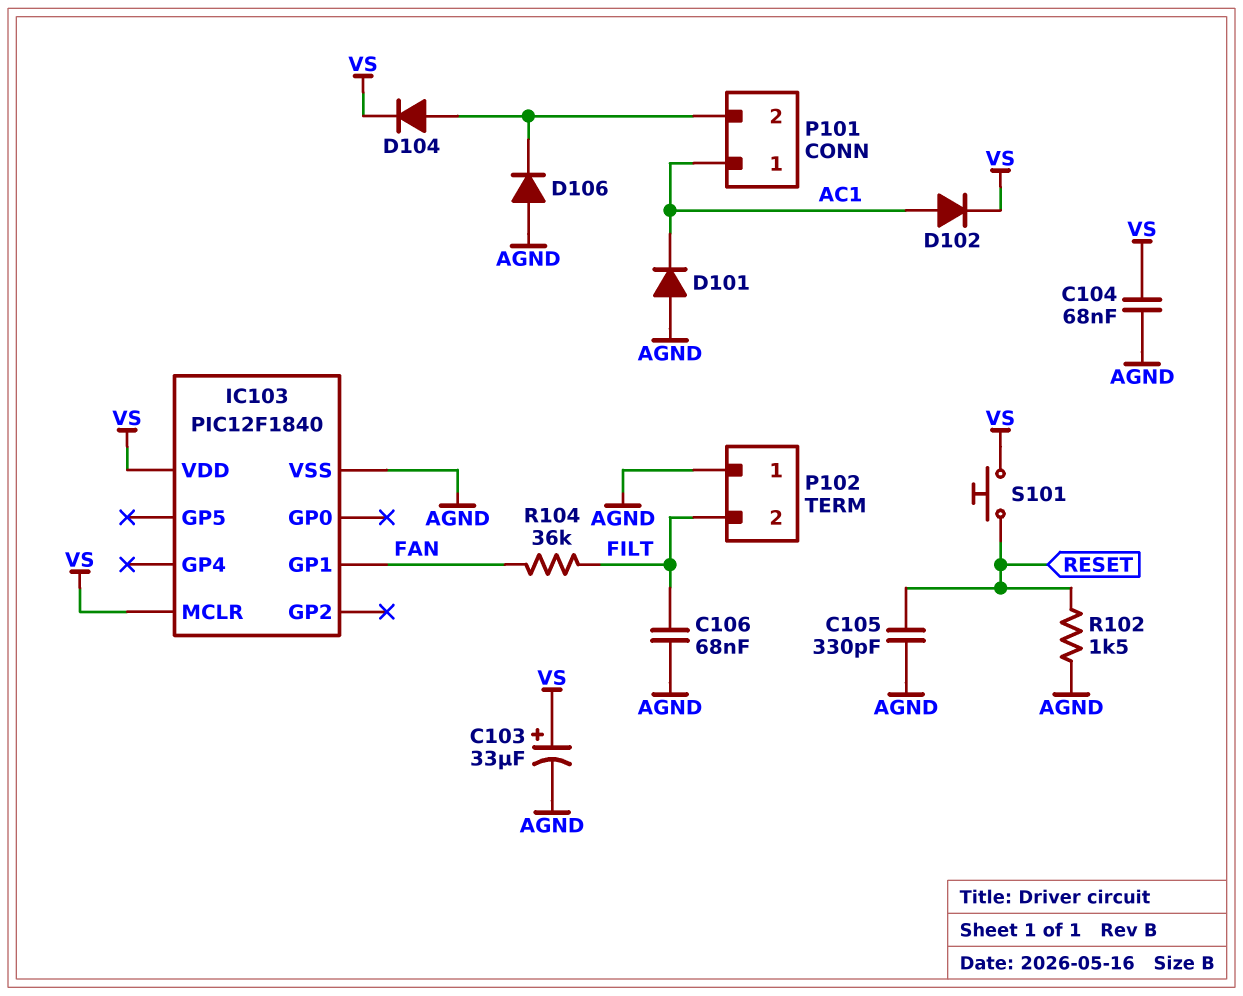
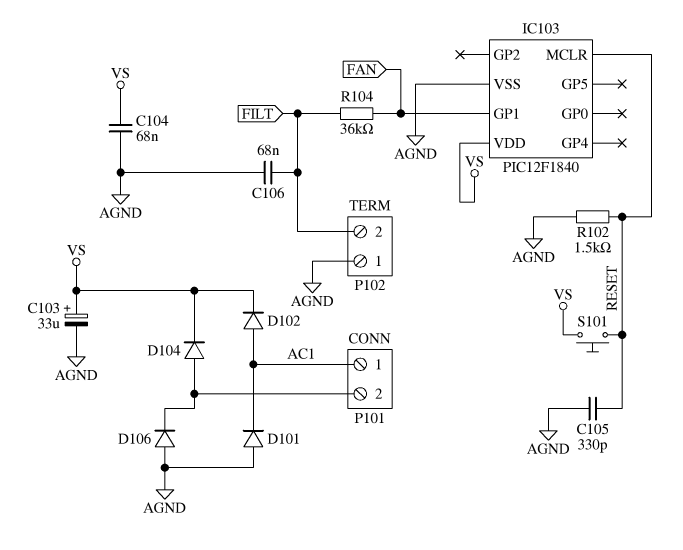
IC103 pin MCLR: VS -> RESET

